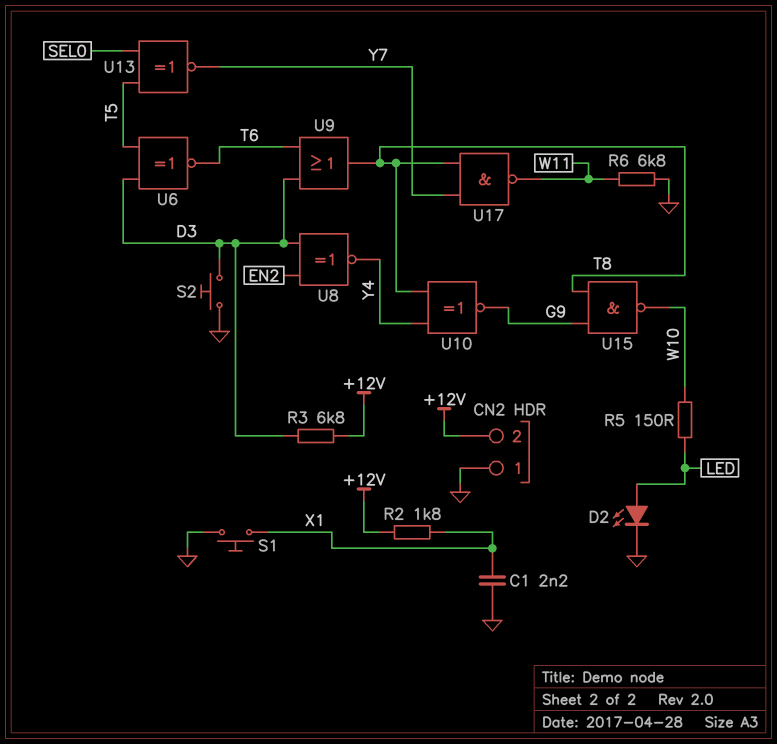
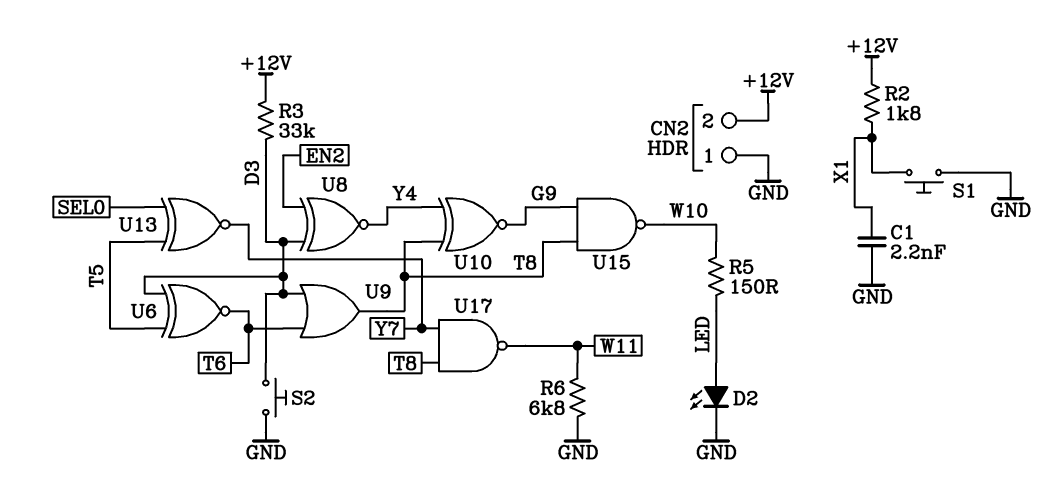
R3: 6.8k (+12V, D3) -> 33k (+12V, D3)

